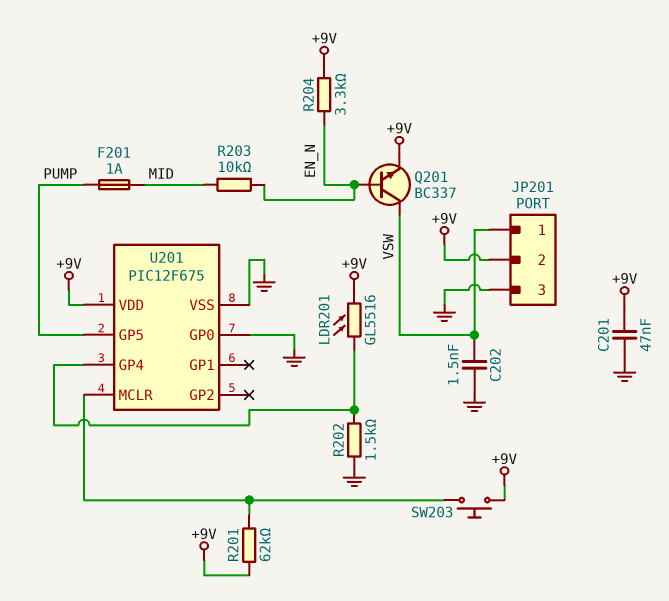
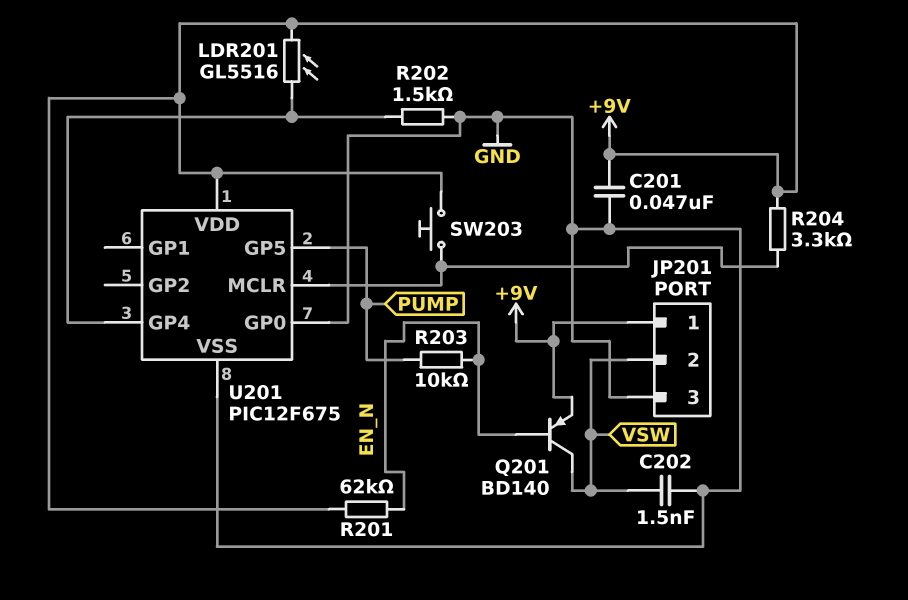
F201: 1A (MID, PUMP) -> none
JP201 pin 1: VSW -> +9V
JP201 pin 2: +9V -> VSW
Q201: NPN BC337 (B EN_N, C VSW, E +9V) -> PNP BD140 (B EN_N, C VSW, E +9V)
R201: 62k (+9V, U201/MCLR) -> 62k (+9V, EN_N)
R203: 10k (EN_N, MID) -> 10k (EN_N, PUMP)
R204: 3.3k (+9V, EN_N) -> 3.3k (+9V, U201/MCLR)

